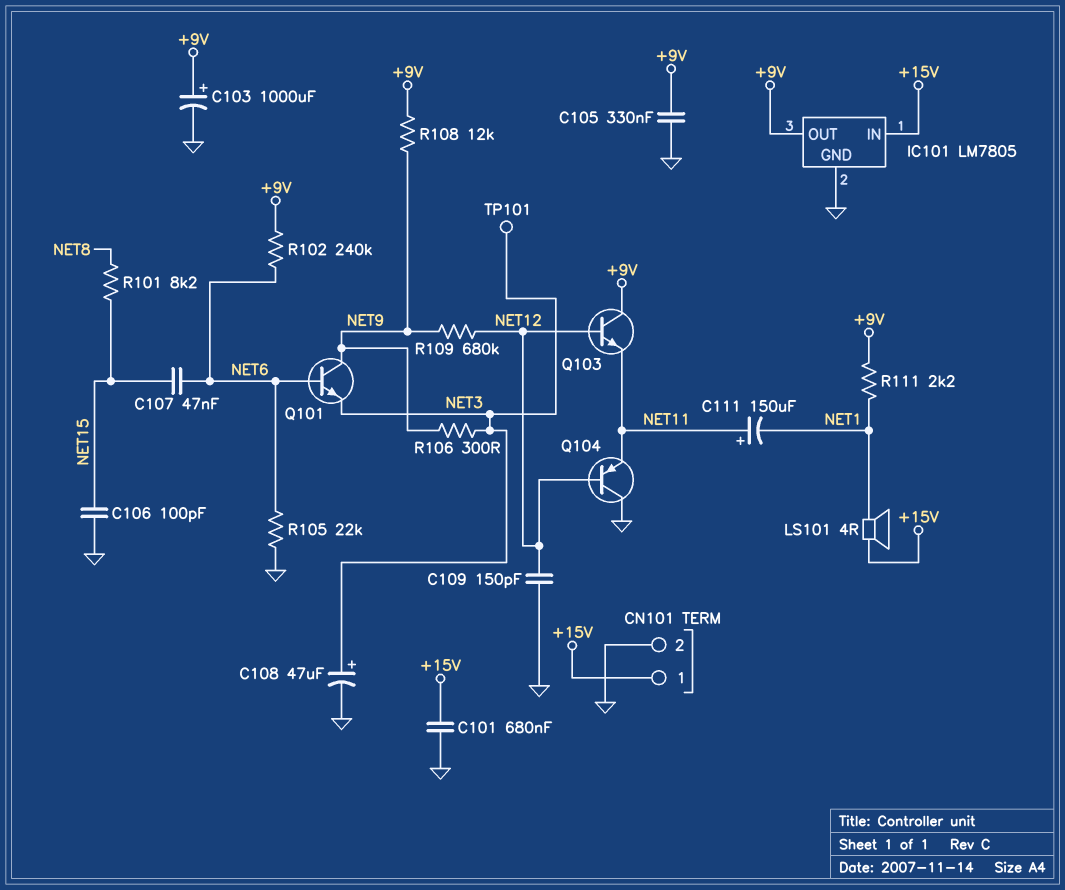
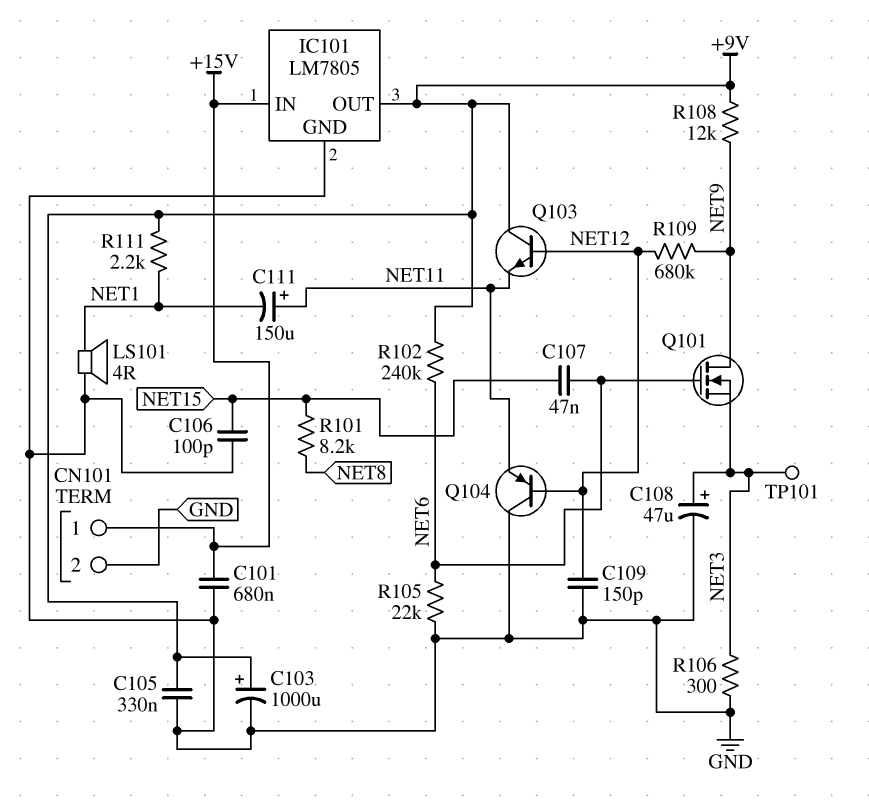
LS101: speaker 4R (+15V, NET1) -> speaker 4R (GND, NET1)
Q101: NPN (B NET6, C NET9, E NET3) -> NMOS (G NET6, D NET9, S NET3)
R106: 300 (NET3, NET9) -> 300 (GND, NET3)

